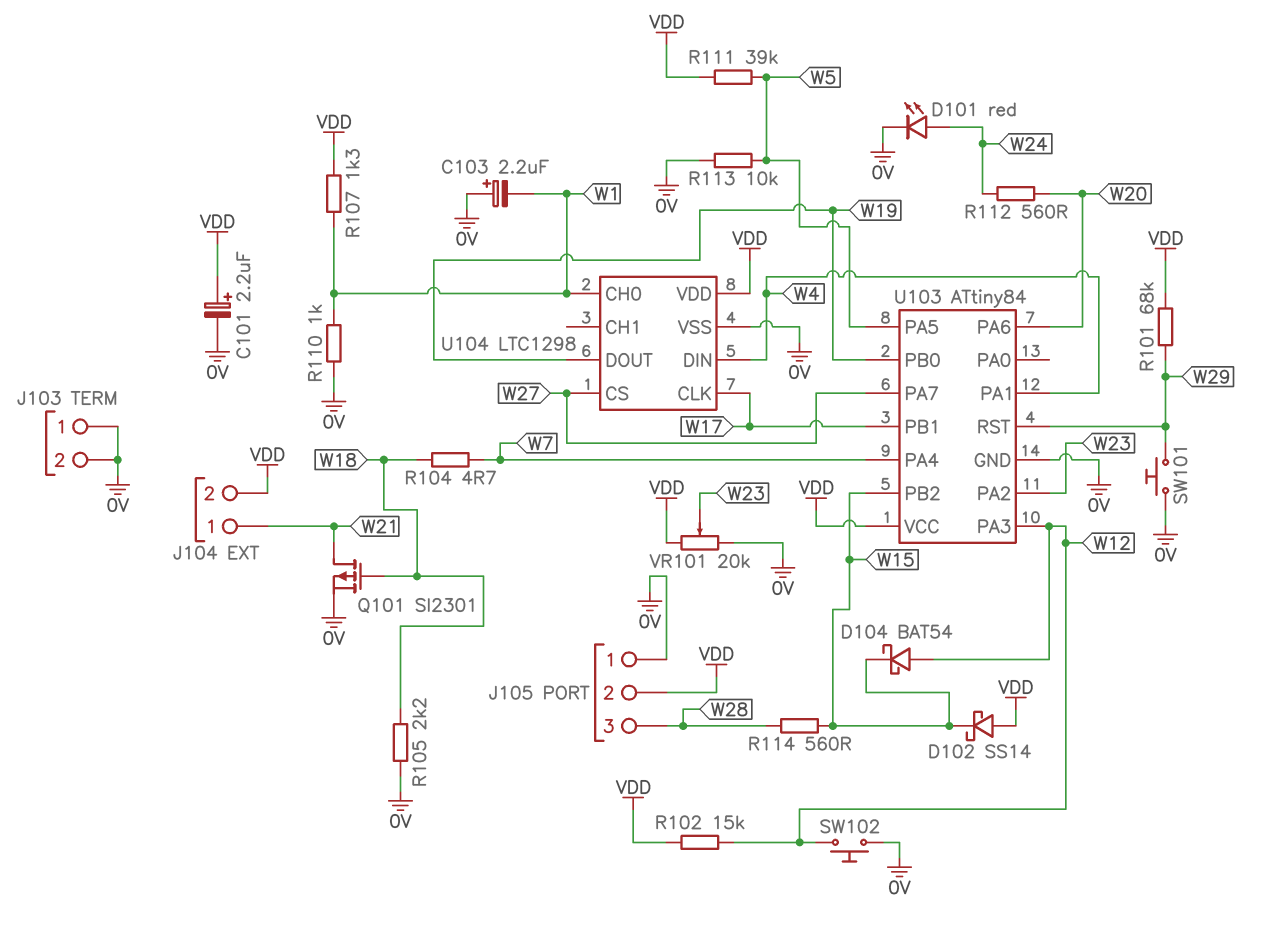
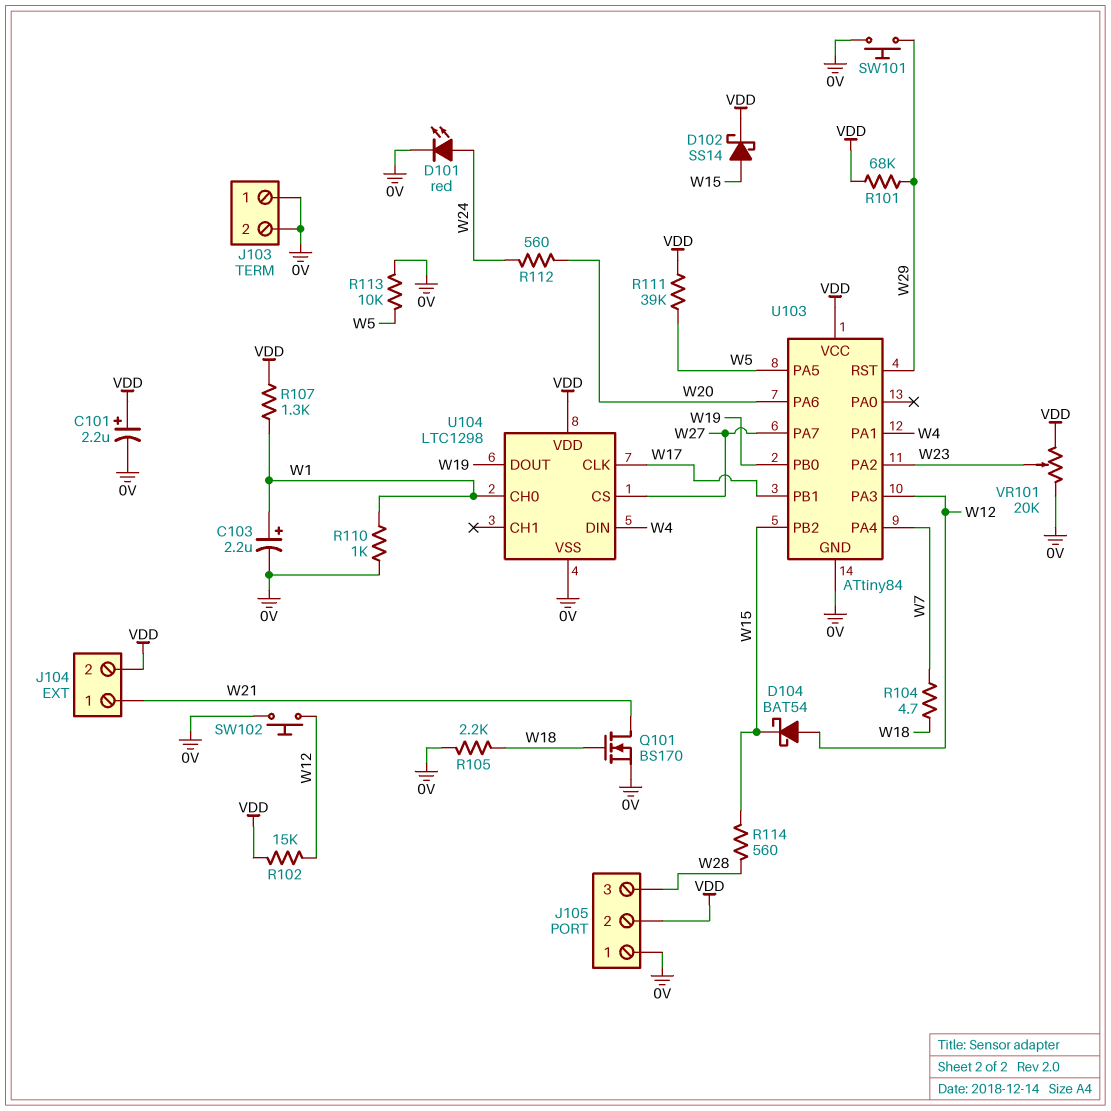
C103: 2.2uF (plus 0V, minus W1) -> 2.2uF (plus W1, minus 0V)
D102: schottky SS14 (A VDD, K W15) -> schottky SS14 (A W15, K VDD)
Q101: PMOS SI2301 (G W18, D W21, S 0V) -> NMOS BS170 (G W18, D W21, S 0V)

